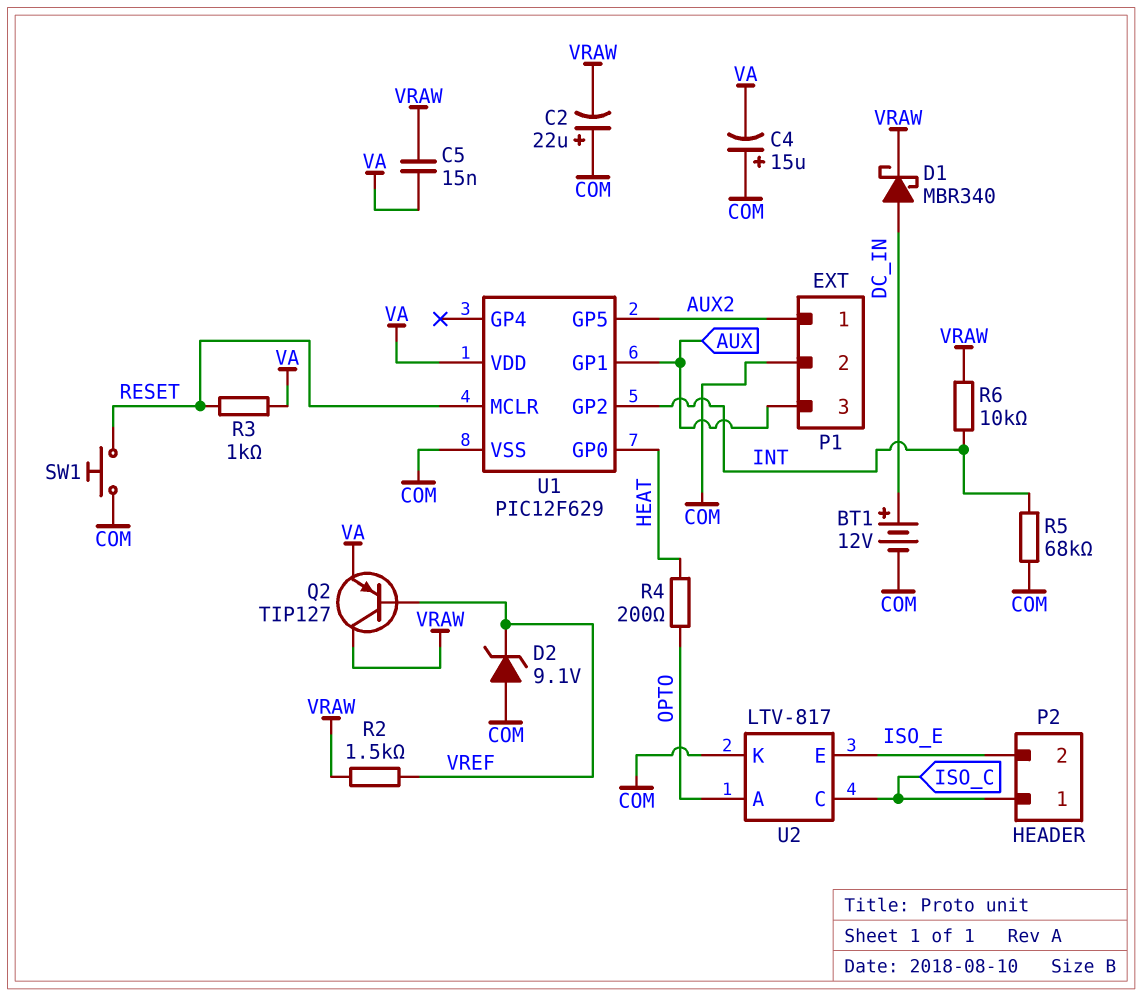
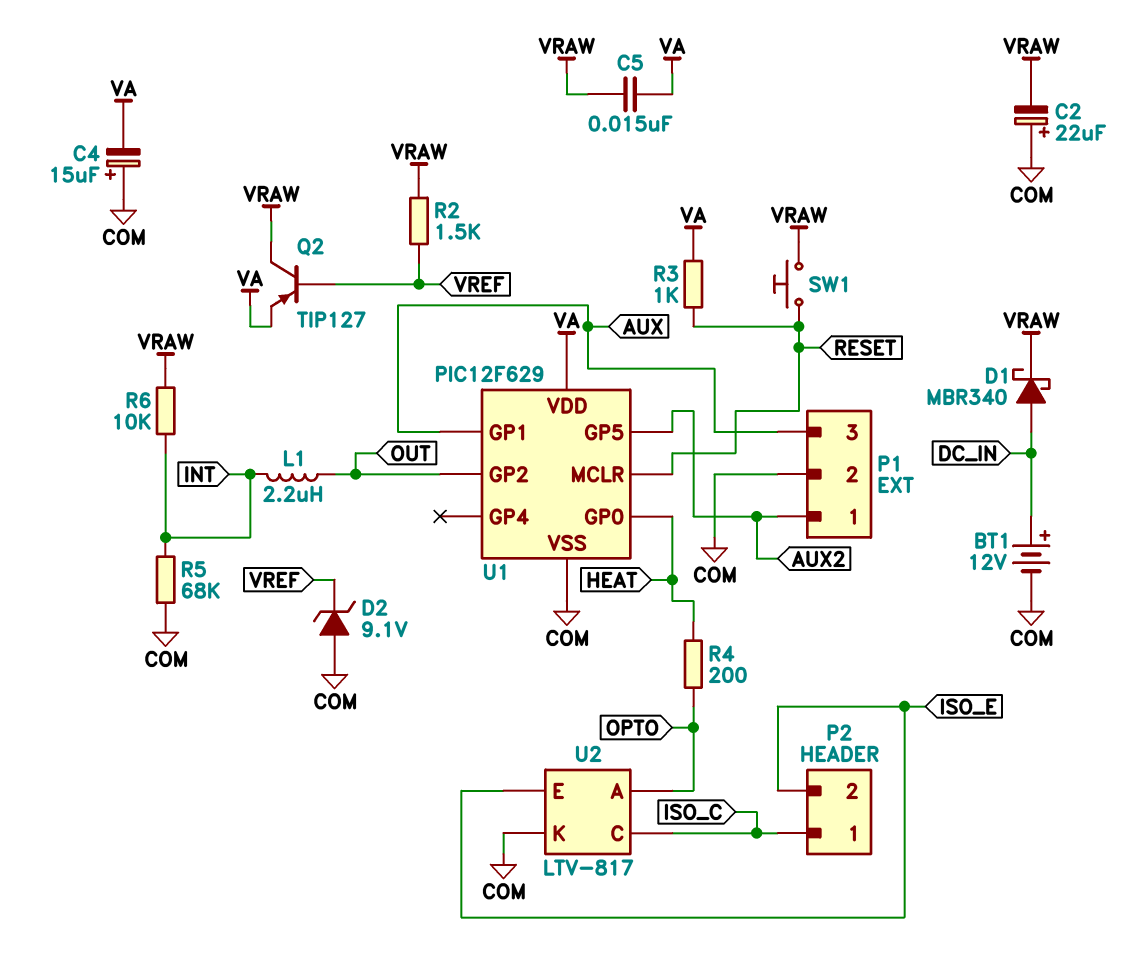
L1: none -> 2.2uH (INT, OUT)
SW1: button (COM, RESET) -> button (RESET, VRAW)
U1 pin GP2: INT -> OUT

